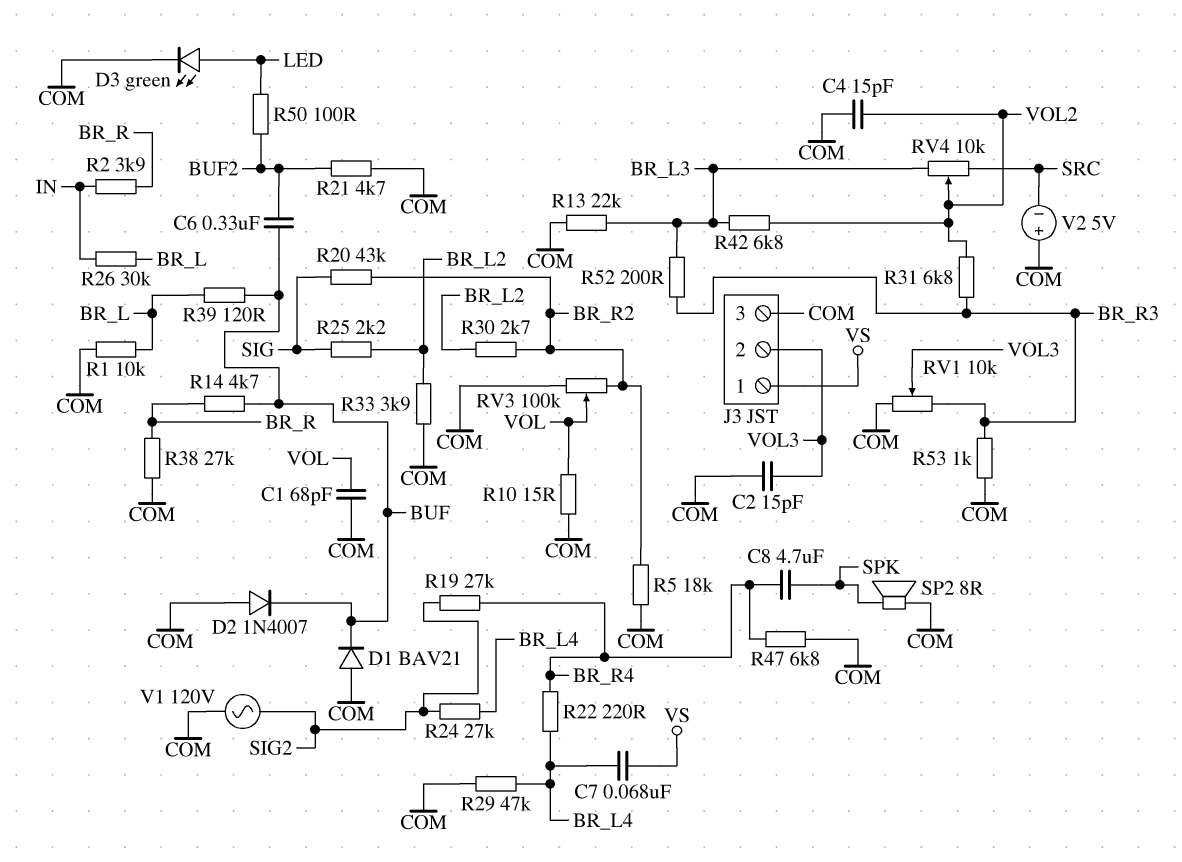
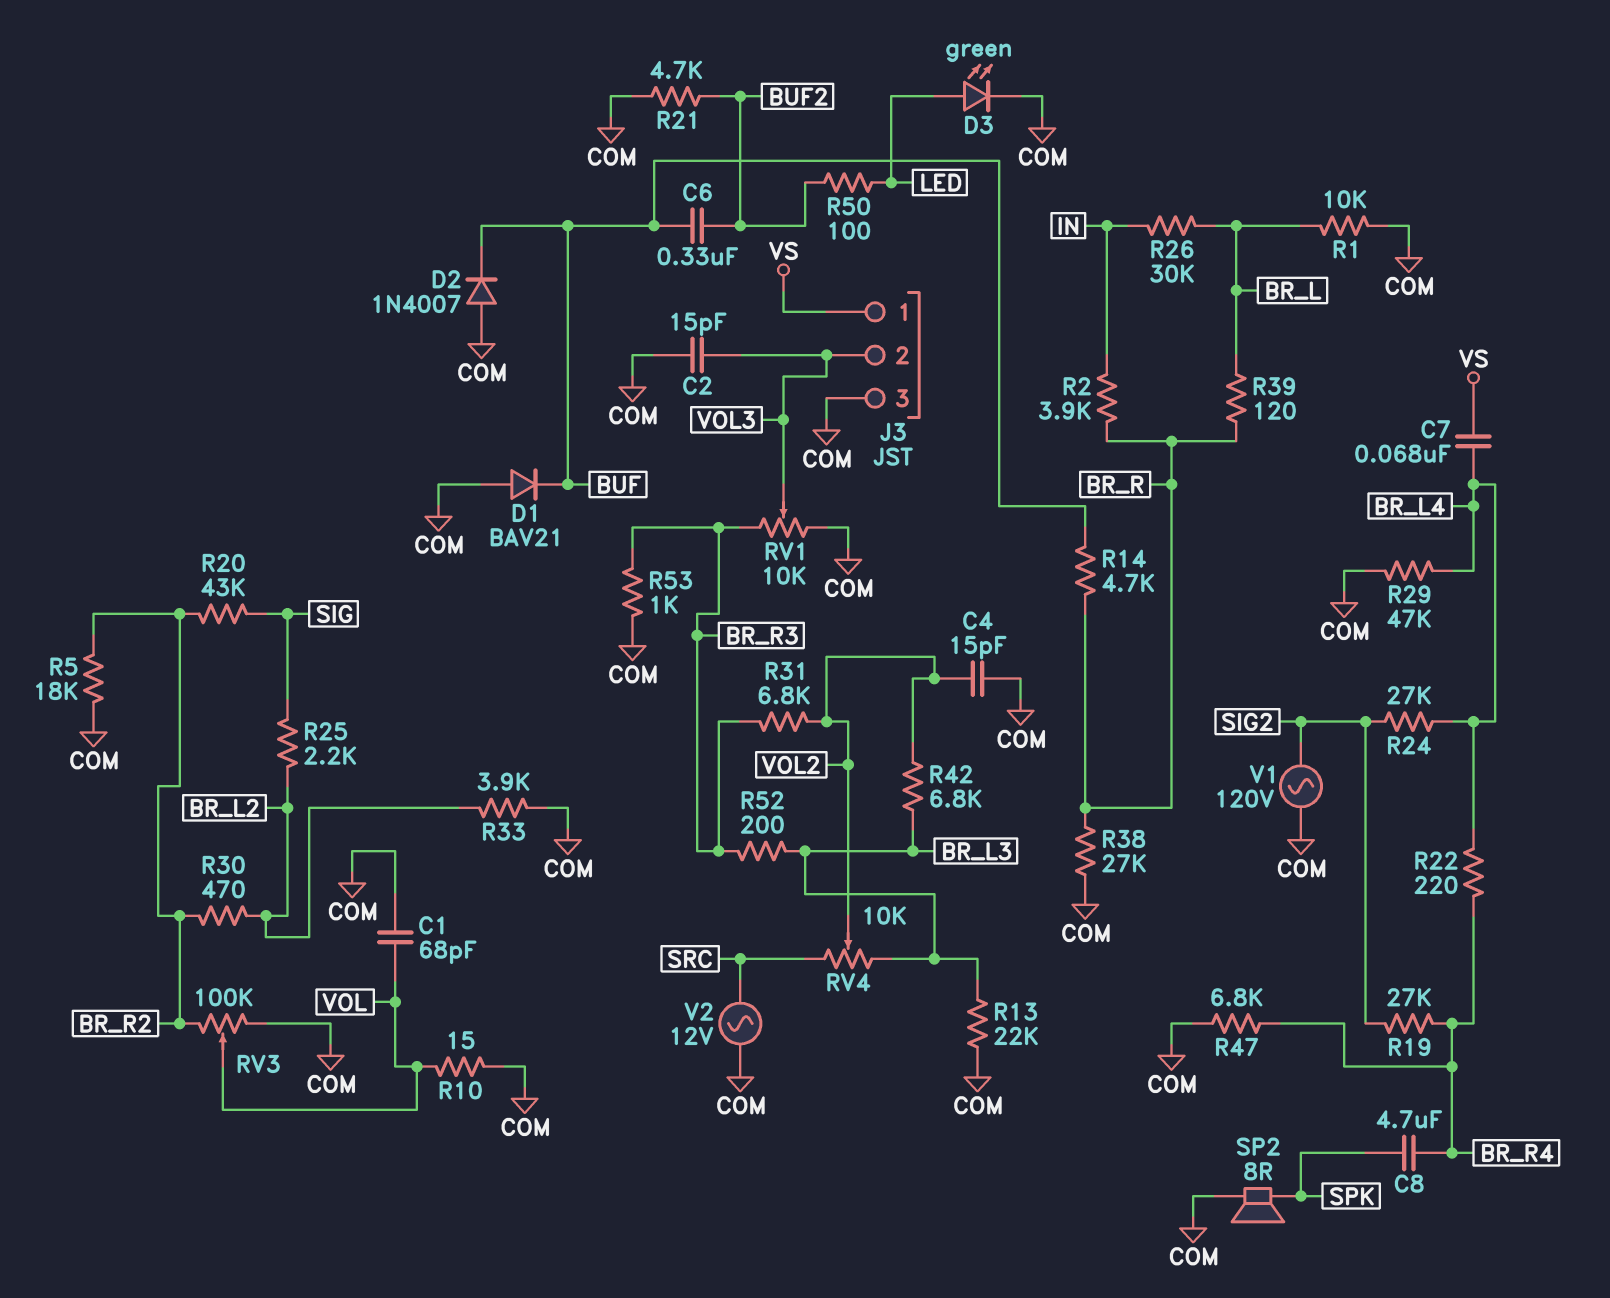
R30: 2.7k (BR_L2, BR_R2) -> 470 (BR_L2, BR_R2)
R39: 120 (BR_L, BUF) -> 120 (BR_L, BR_R)
V2: 5V (plus COM, minus SRC) -> AC 12V (COM, SRC)

